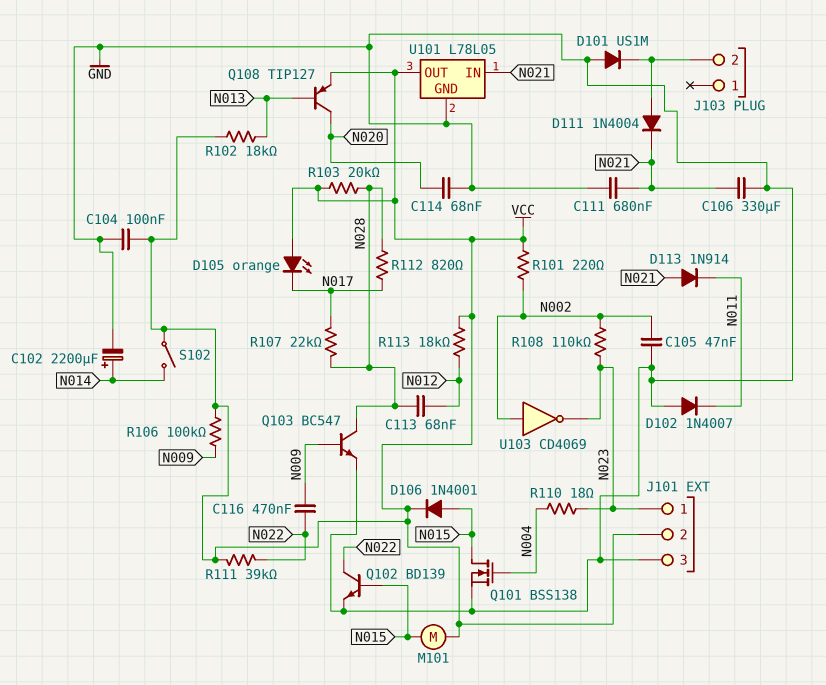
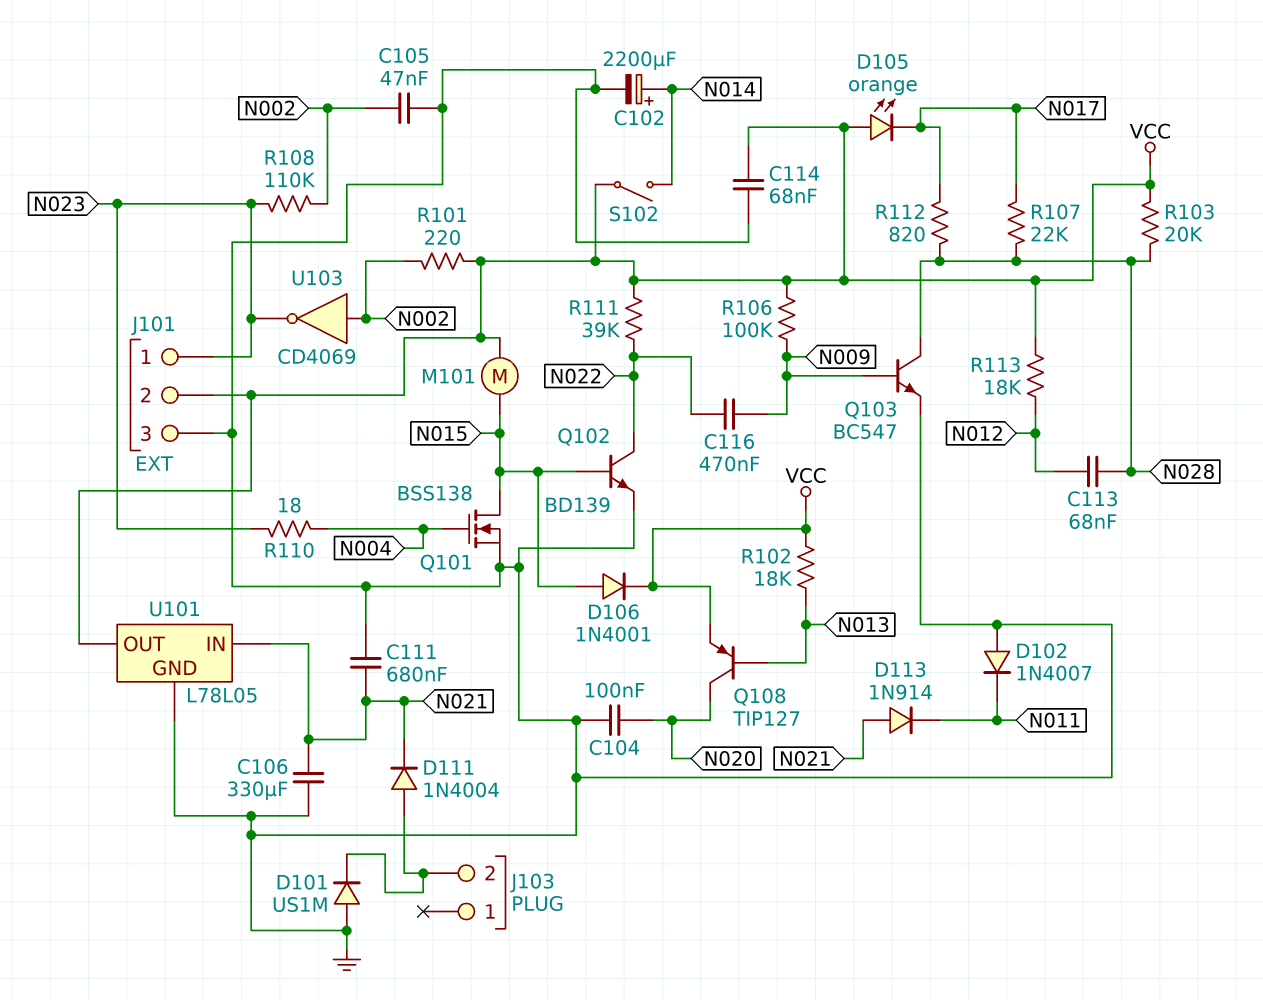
C104: 100nF (GND, VCC) -> 100nF (GND, N020)
C114: 68nF (GND, N020) -> 68nF (GND, VCC)

